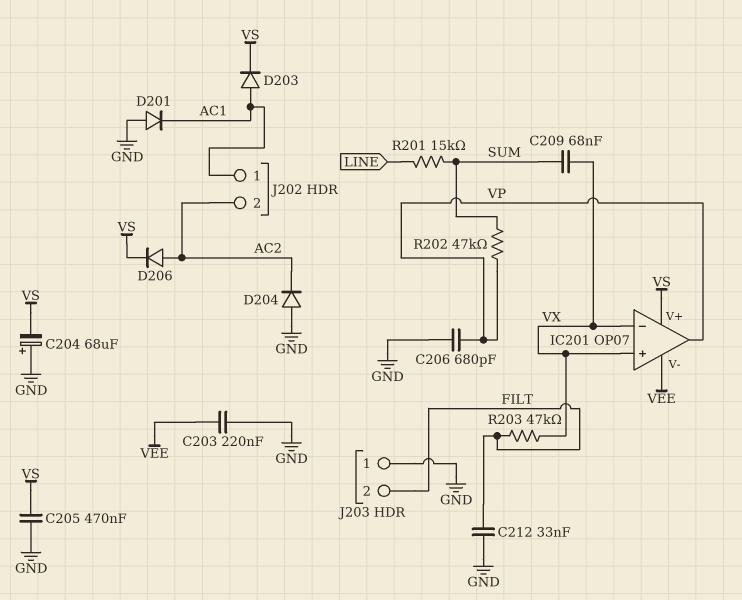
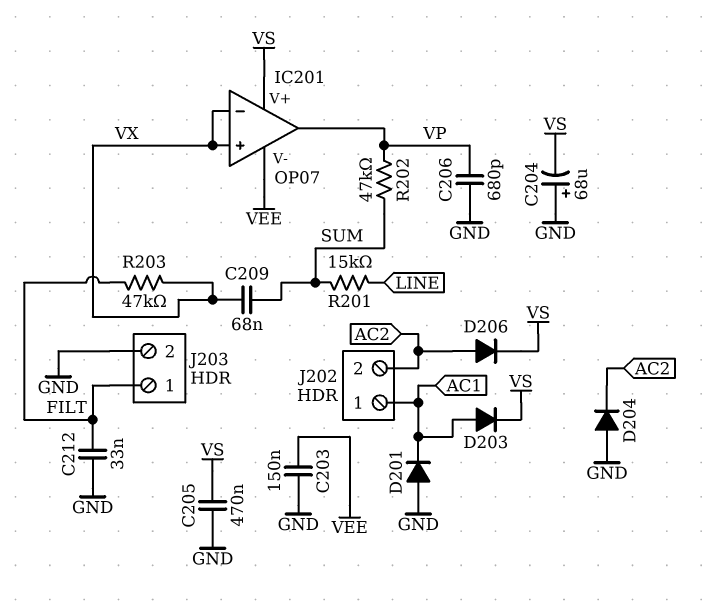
C203: 220nF (GND, VEE) -> 150nF (GND, VEE)
J203 pin 1: GND -> FILT
J203 pin 2: FILT -> GND

